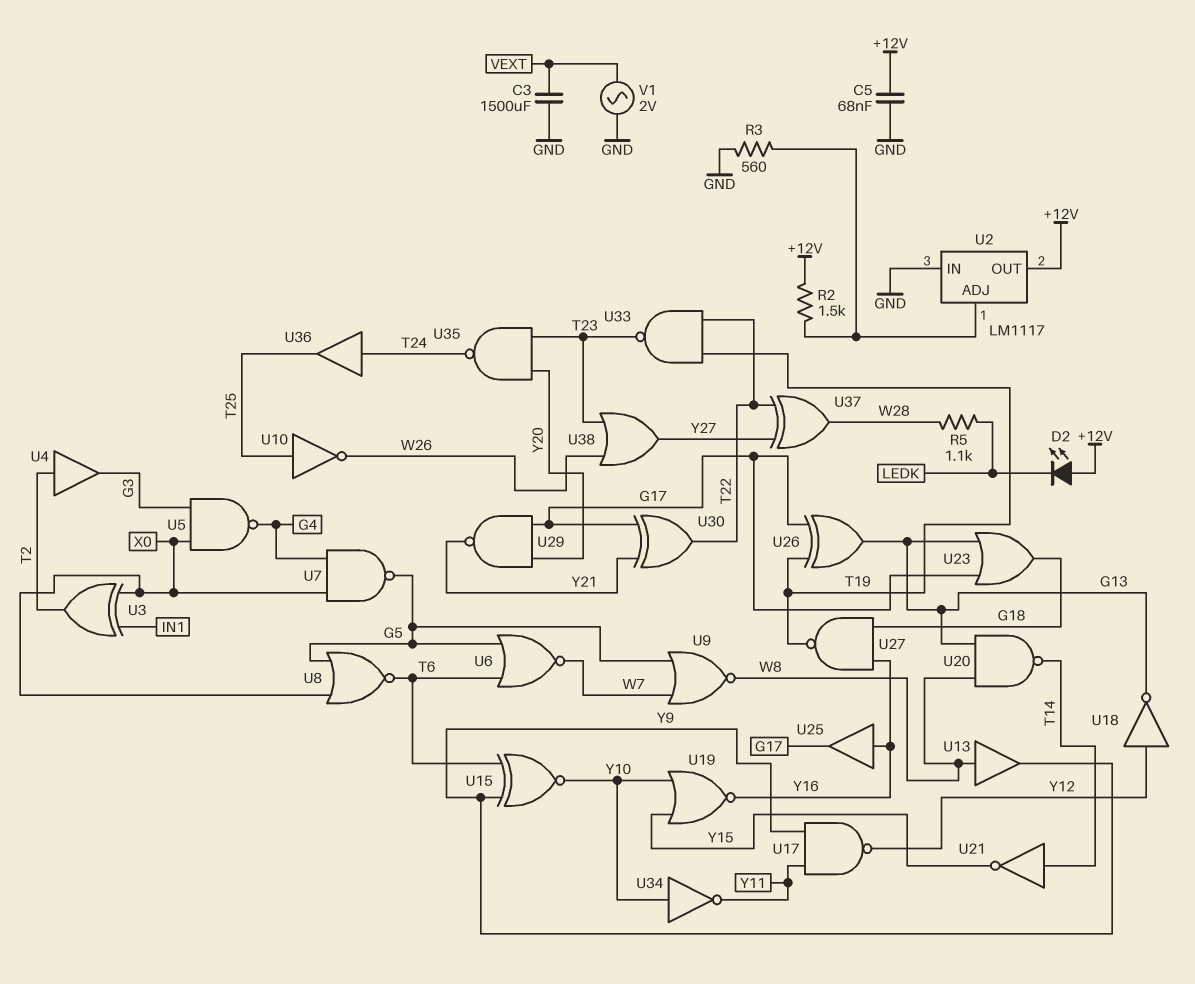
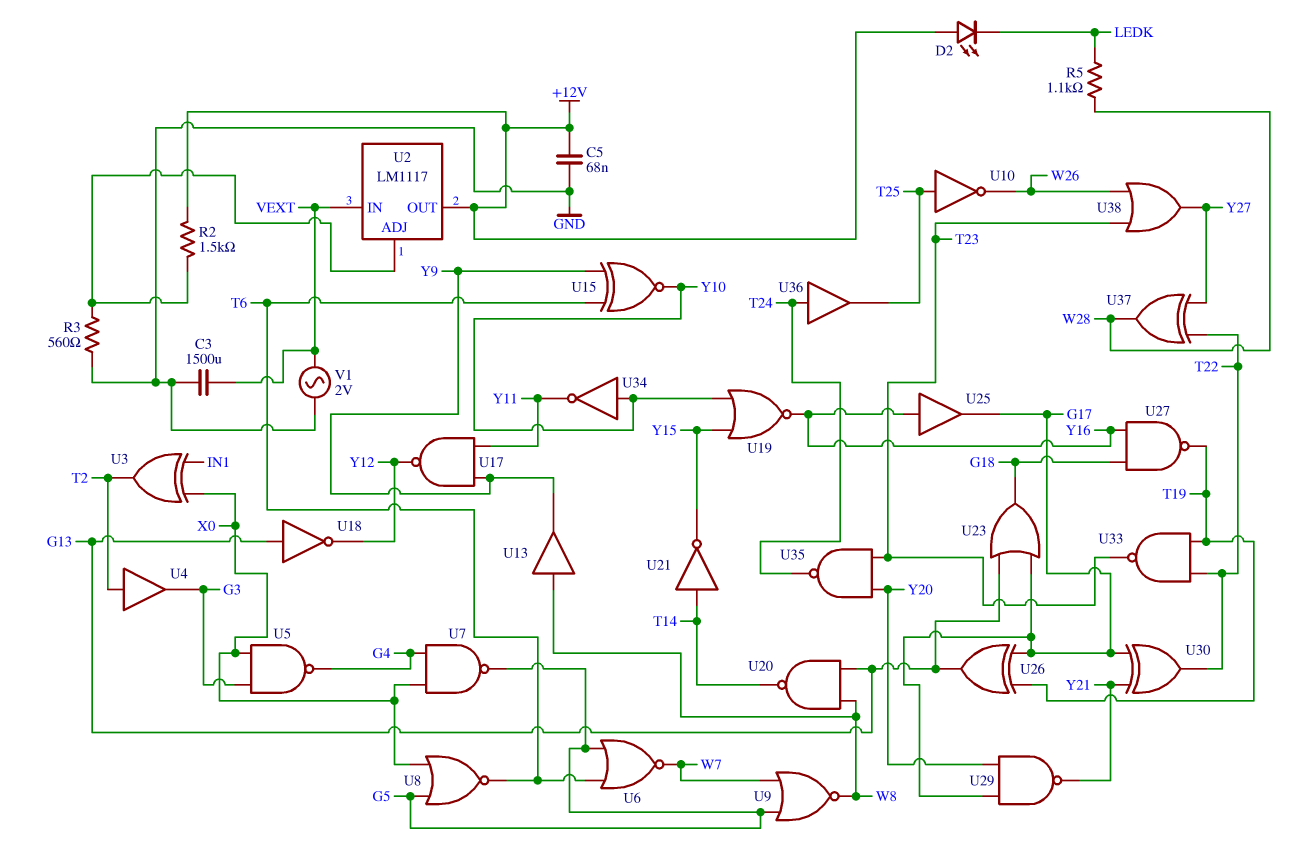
U2 pin IN: GND -> VEXT
U18: NOT (in Y12, out G13) -> NOT (in G13, out Y12)

